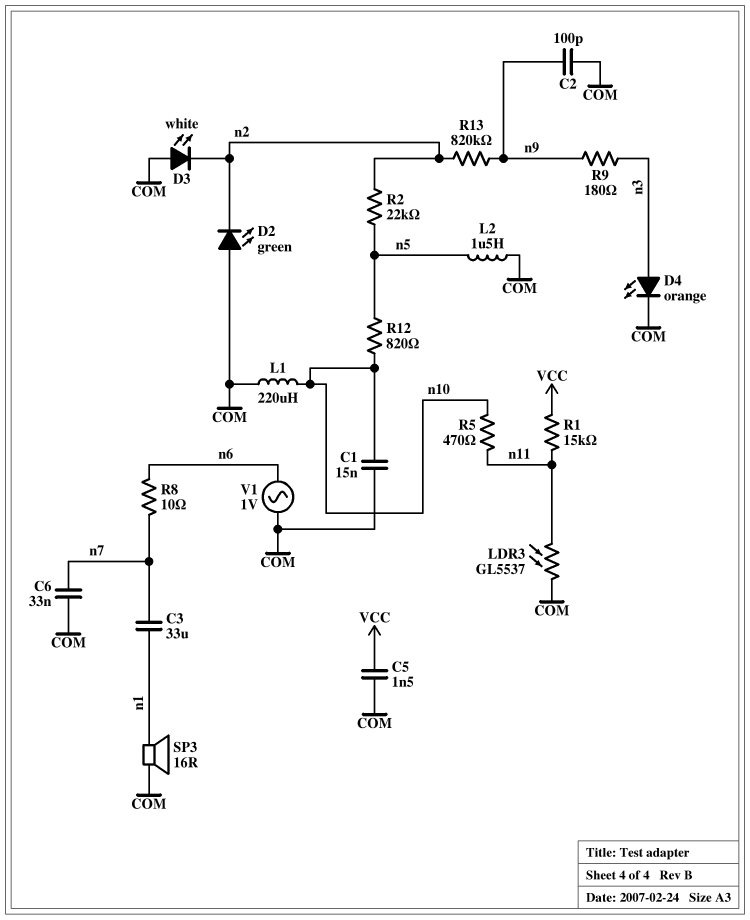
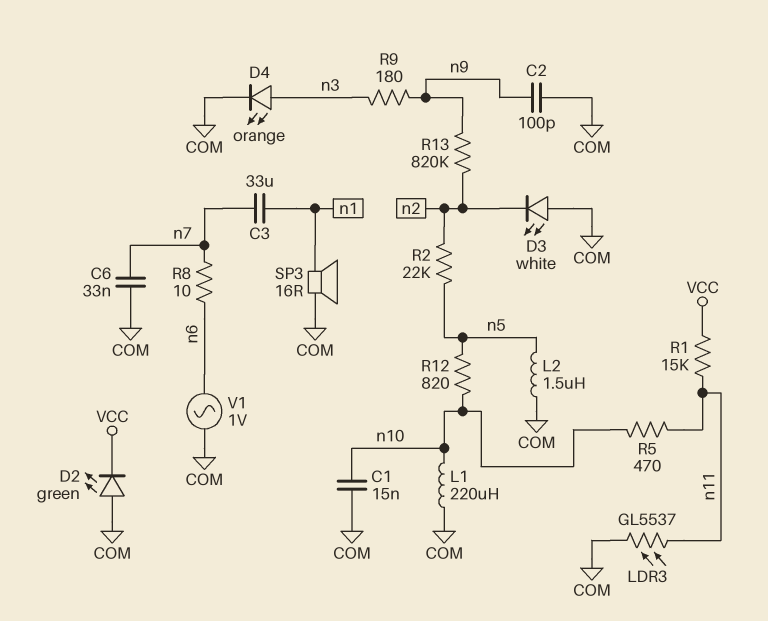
C5: 1.5nF (COM, VCC) -> none
D2: LED green (A COM, K n2) -> LED green (A COM, K VCC)

